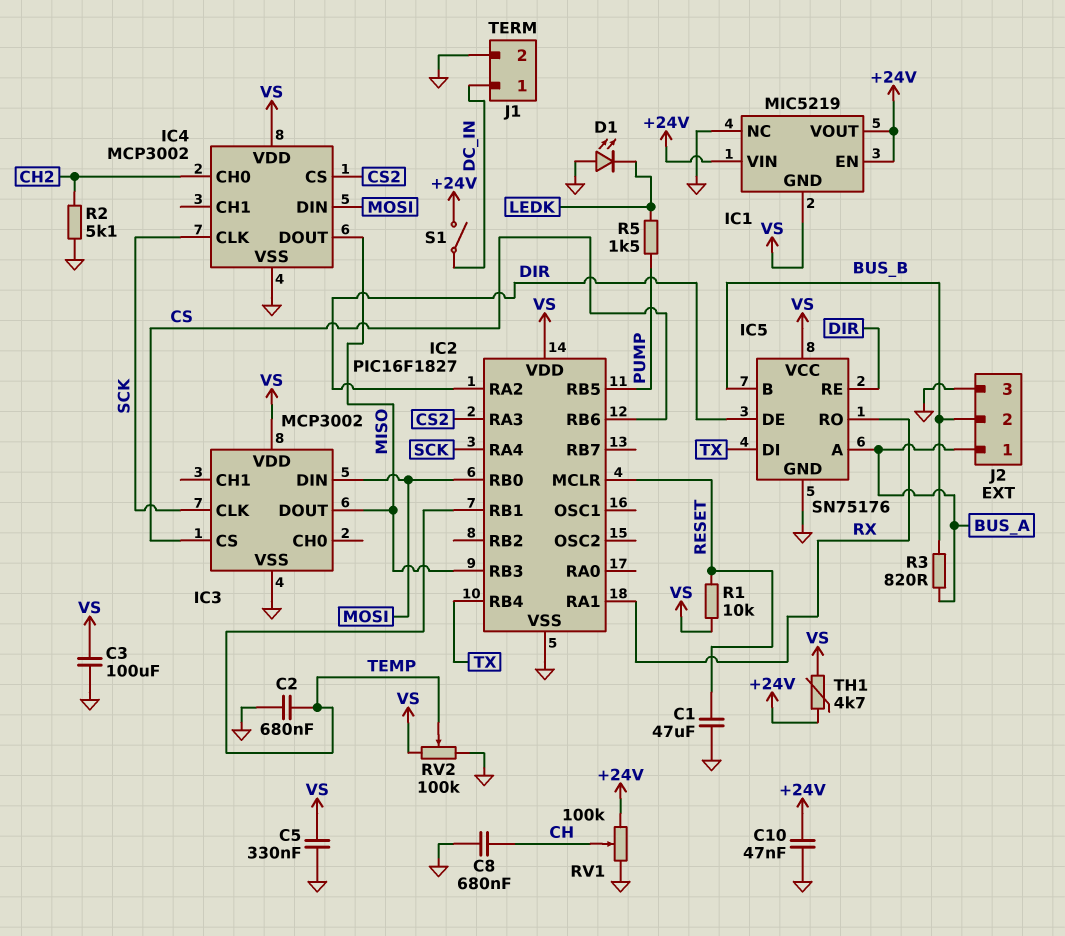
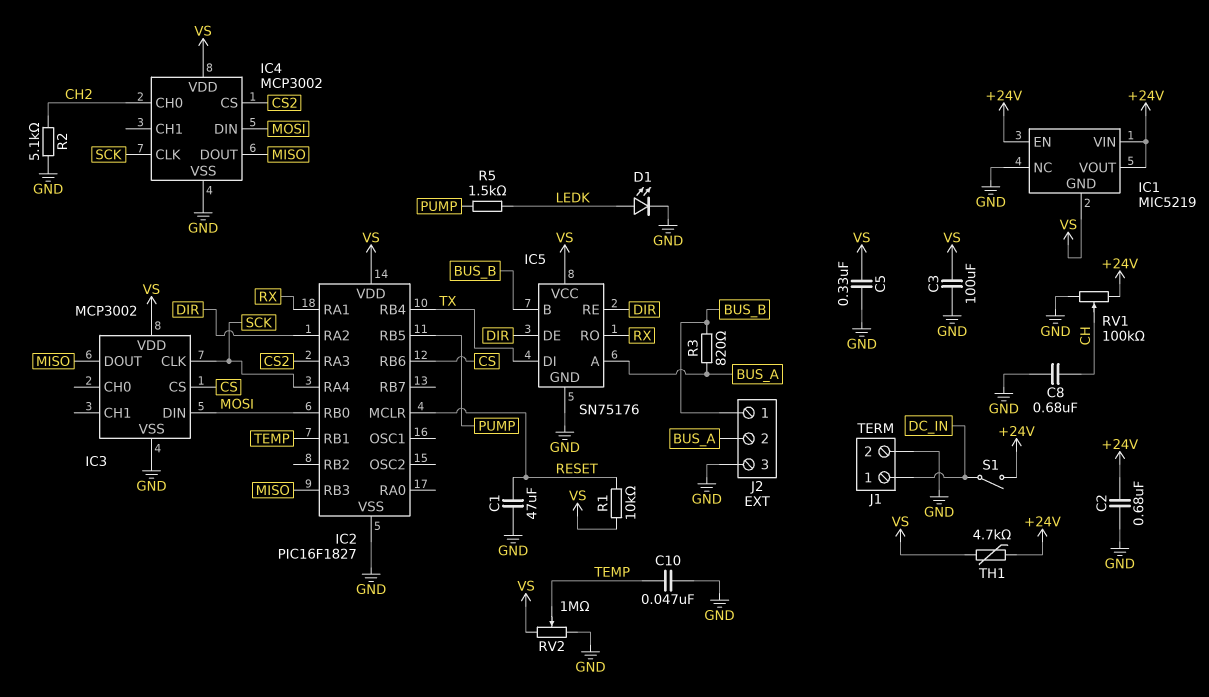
C2: 680nF (GND, TEMP) -> 680nF (+24V, GND)
C10: 47nF (+24V, GND) -> 47nF (GND, TEMP)
D1: LED (A GND, K LEDK) -> LED (A LEDK, K GND)
J2 pin 1: BUS_A -> BUS_B
J2 pin 2: BUS_B -> BUS_A
RV2: 100k (GND, VS, wiper TEMP) -> 1M (GND, VS, wiper TEMP)

